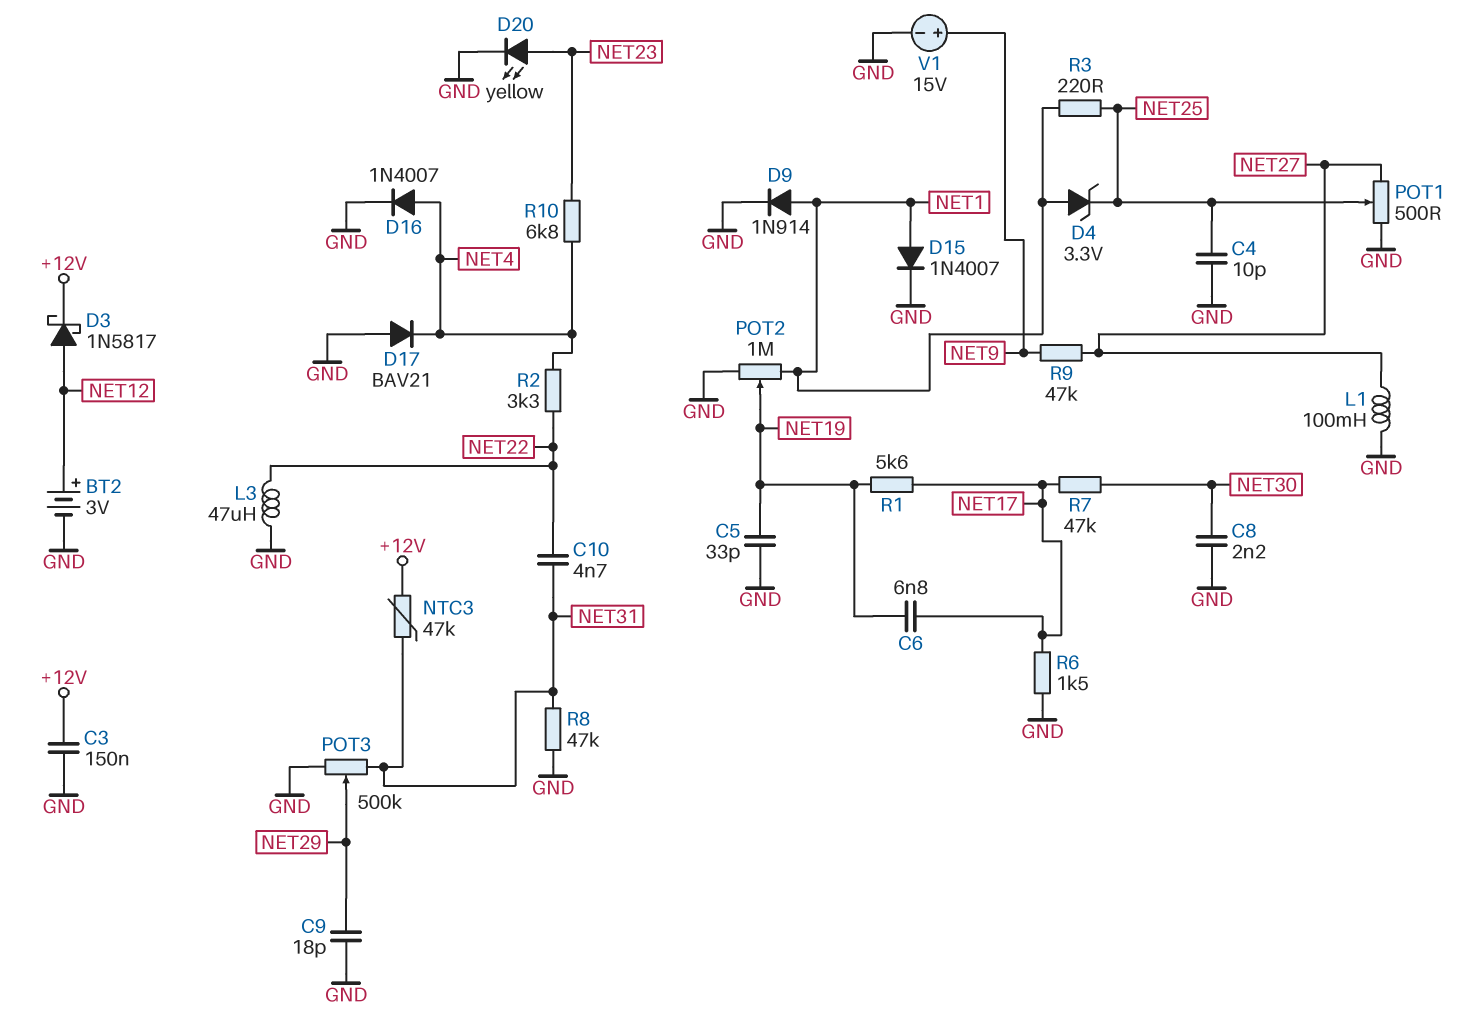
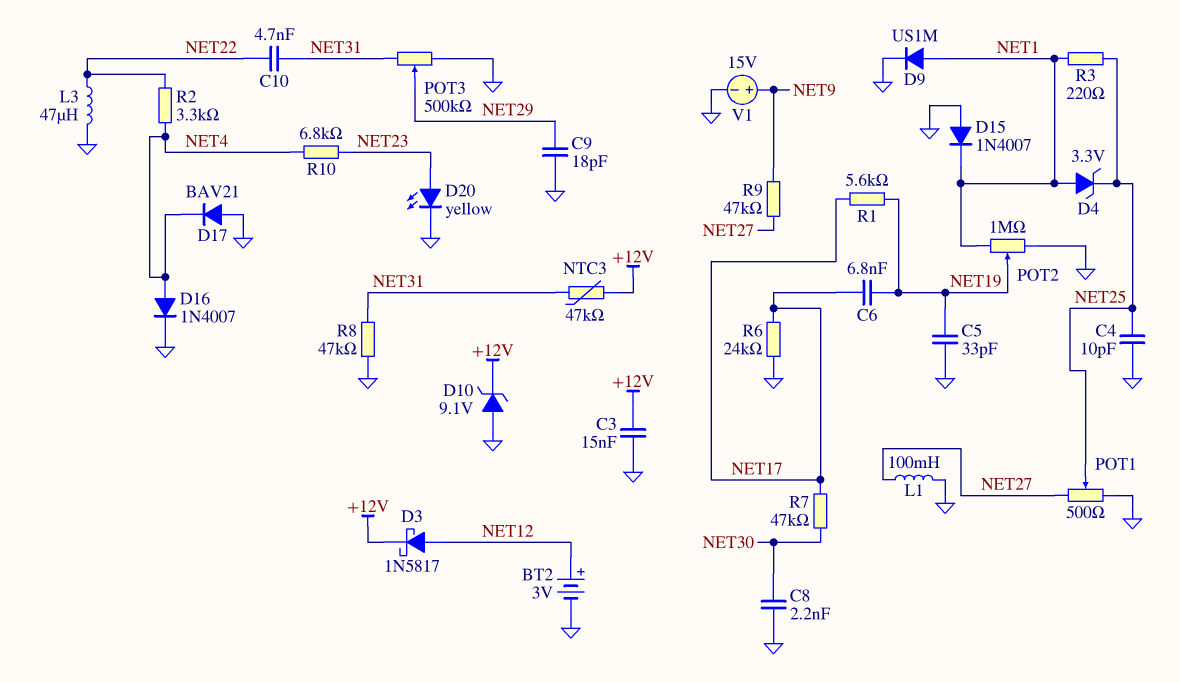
C3: 150nF (+12V, GND) -> 15nF (+12V, GND)
D9: diode 1N914 (A NET1, K GND) -> diode US1M (A NET1, K GND)
D10: none -> zener 9.1V (A GND, K +12V)
D15: diode 1N4007 (A NET1, K GND) -> diode 1N4007 (A GND, K NET1)
R6: 1.5k (GND, NET17) -> 24k (GND, NET17)

